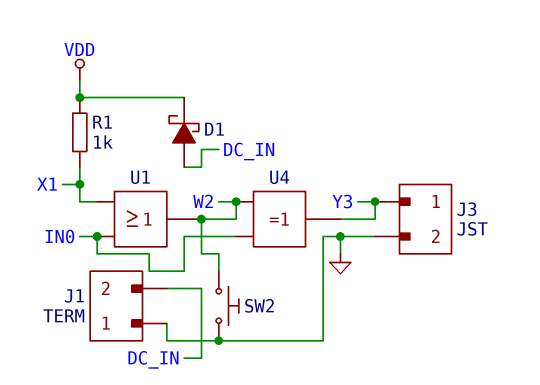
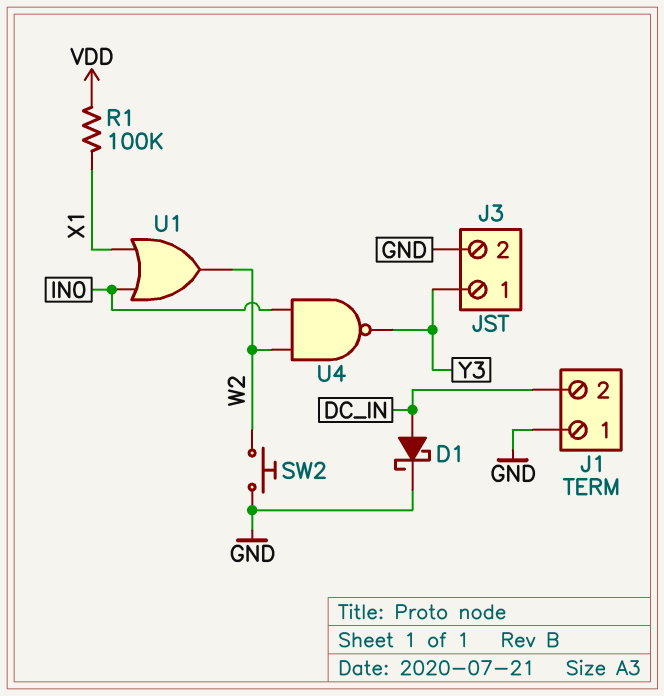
D1: schottky (A DC_IN, K VDD) -> schottky (A DC_IN, K GND)
R1: 1k (VDD, X1) -> 100k (VDD, X1)
U4: XOR (in IN0, in W2, out Y3) -> NAND (in IN0, in W2, out Y3)

